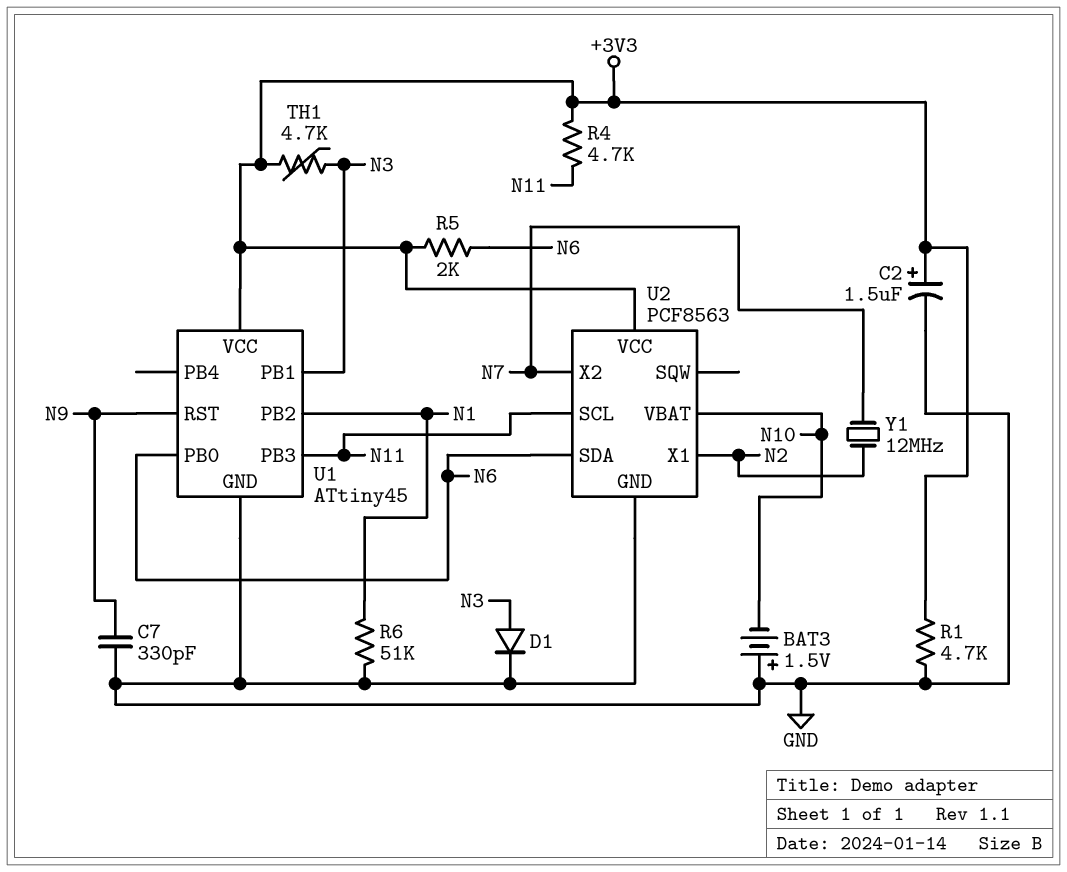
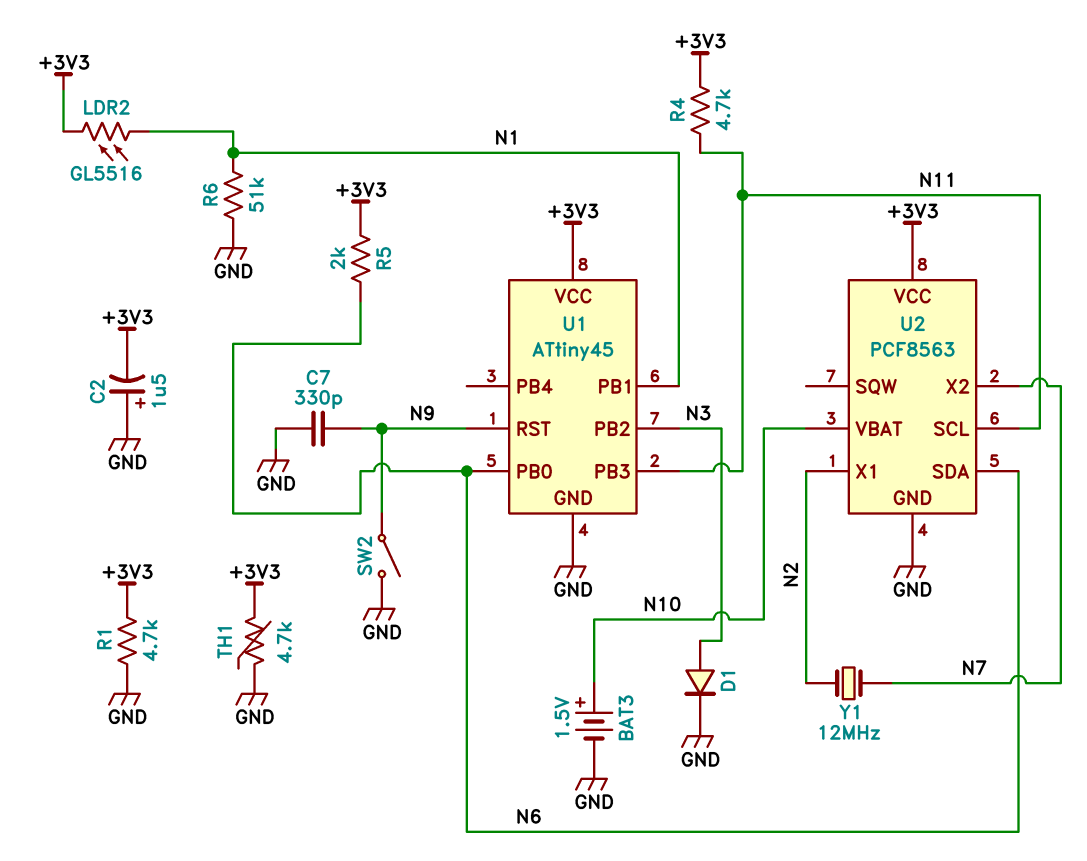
BAT3: 1.5V (plus GND, minus N10) -> 1.5V (plus N10, minus GND)
C2: 1.5uF (plus +3V3, minus GND) -> 1.5uF (plus GND, minus +3V3)
LDR2: none -> GL5516 (+3V3, N1)
SW2: none -> switch (GND, N9)
TH1: 4.7k (+3V3, N3) -> 4.7k (+3V3, GND)
U1 pin PB1: N3 -> N1
U1 pin PB2: N1 -> N3

